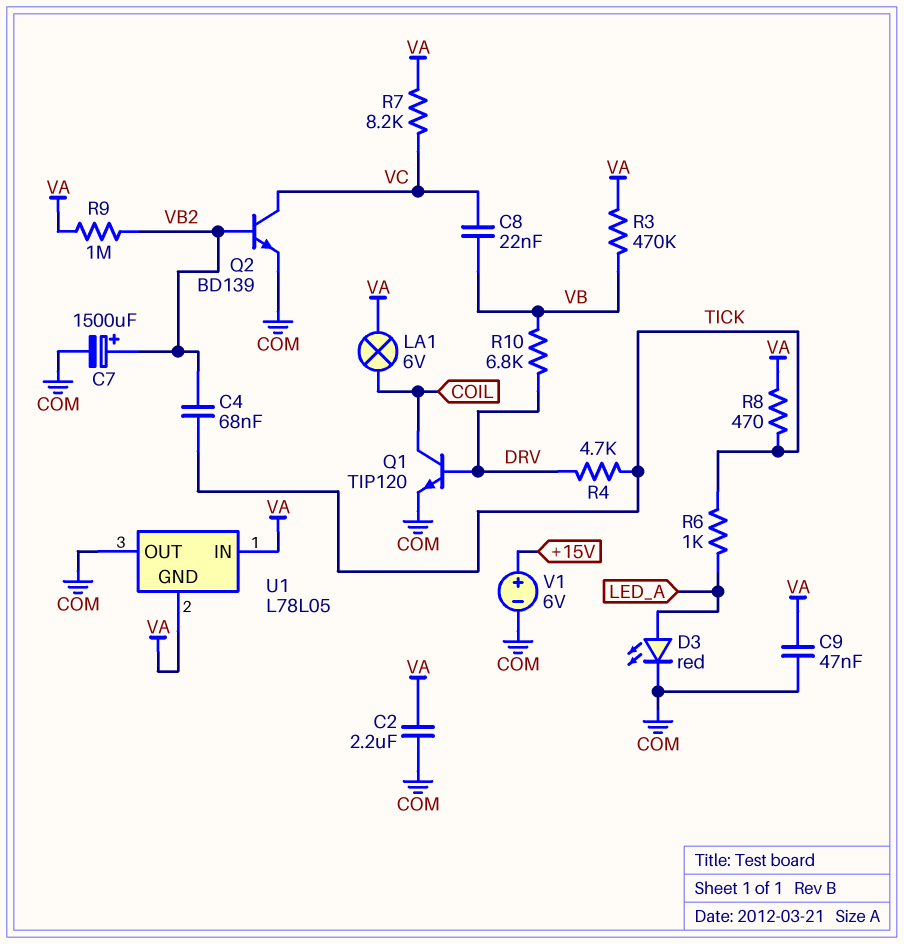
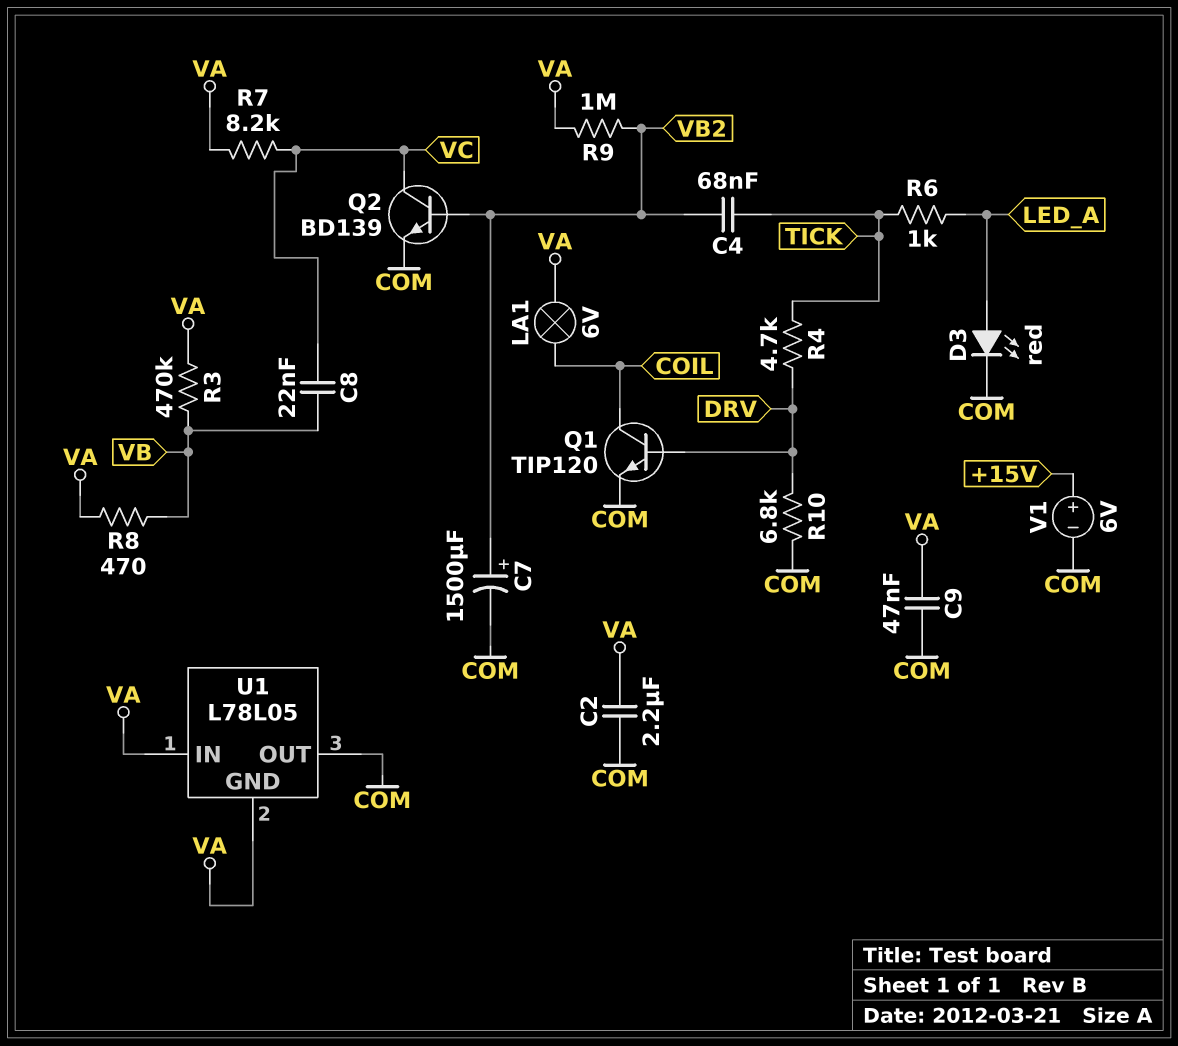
R8: 470 (TICK, VA) -> 470 (VA, VB)
R10: 6.8k (DRV, VB) -> 6.8k (COM, DRV)

